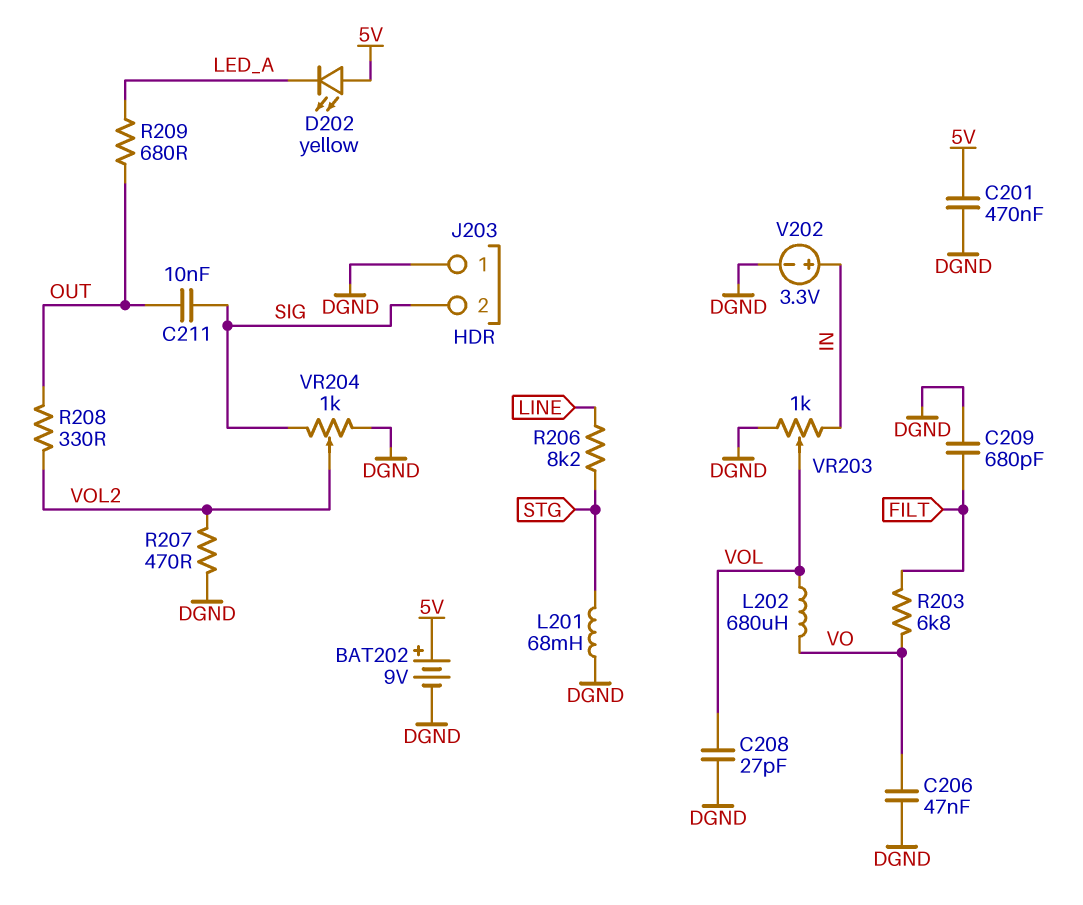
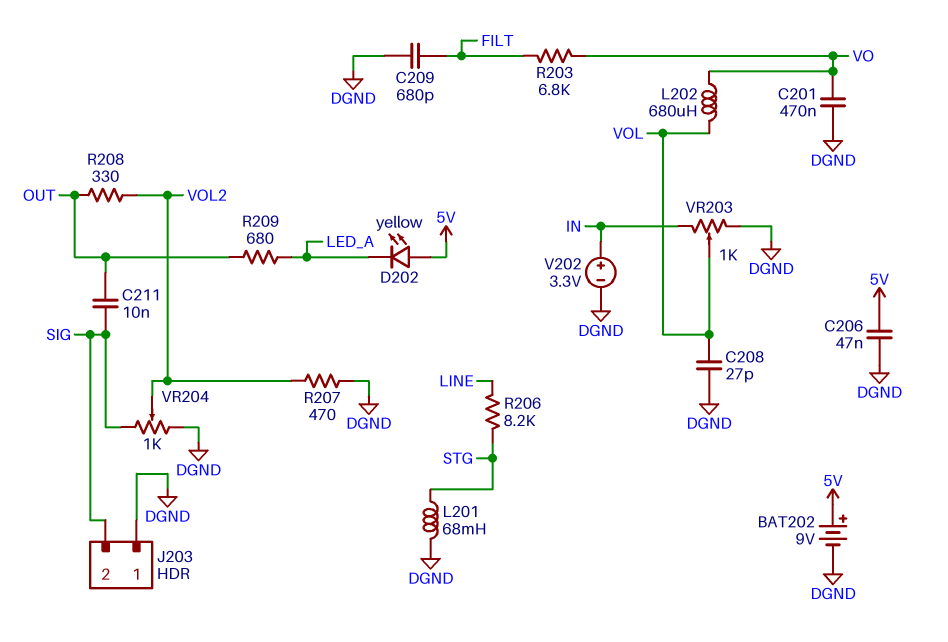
C201: 470nF (5V, DGND) -> 470nF (DGND, VO)
C206: 47nF (DGND, VO) -> 47nF (5V, DGND)

